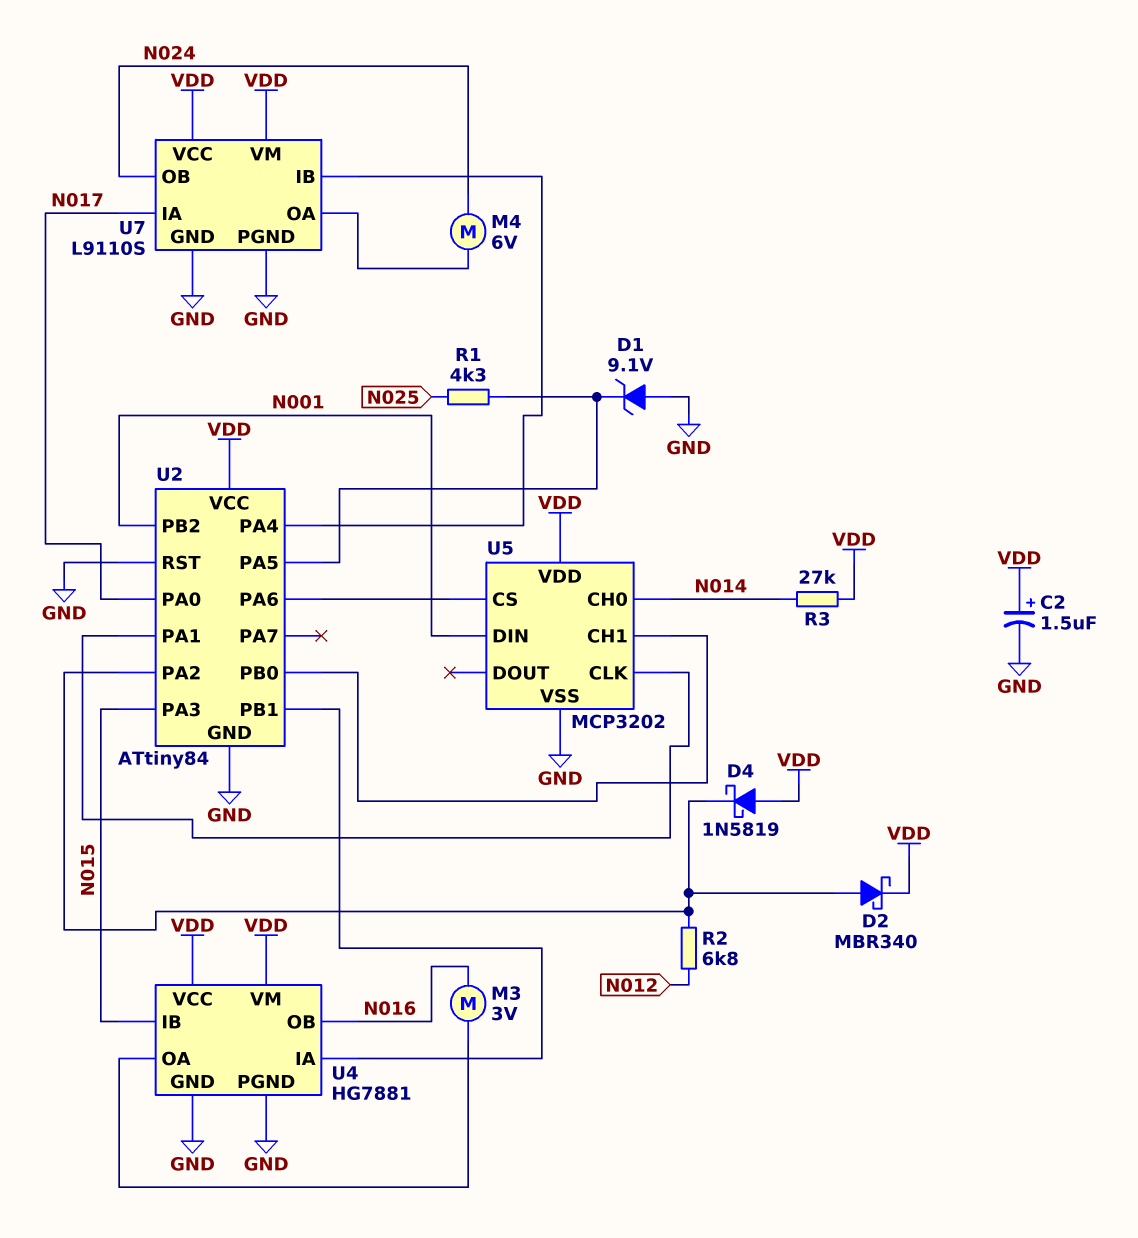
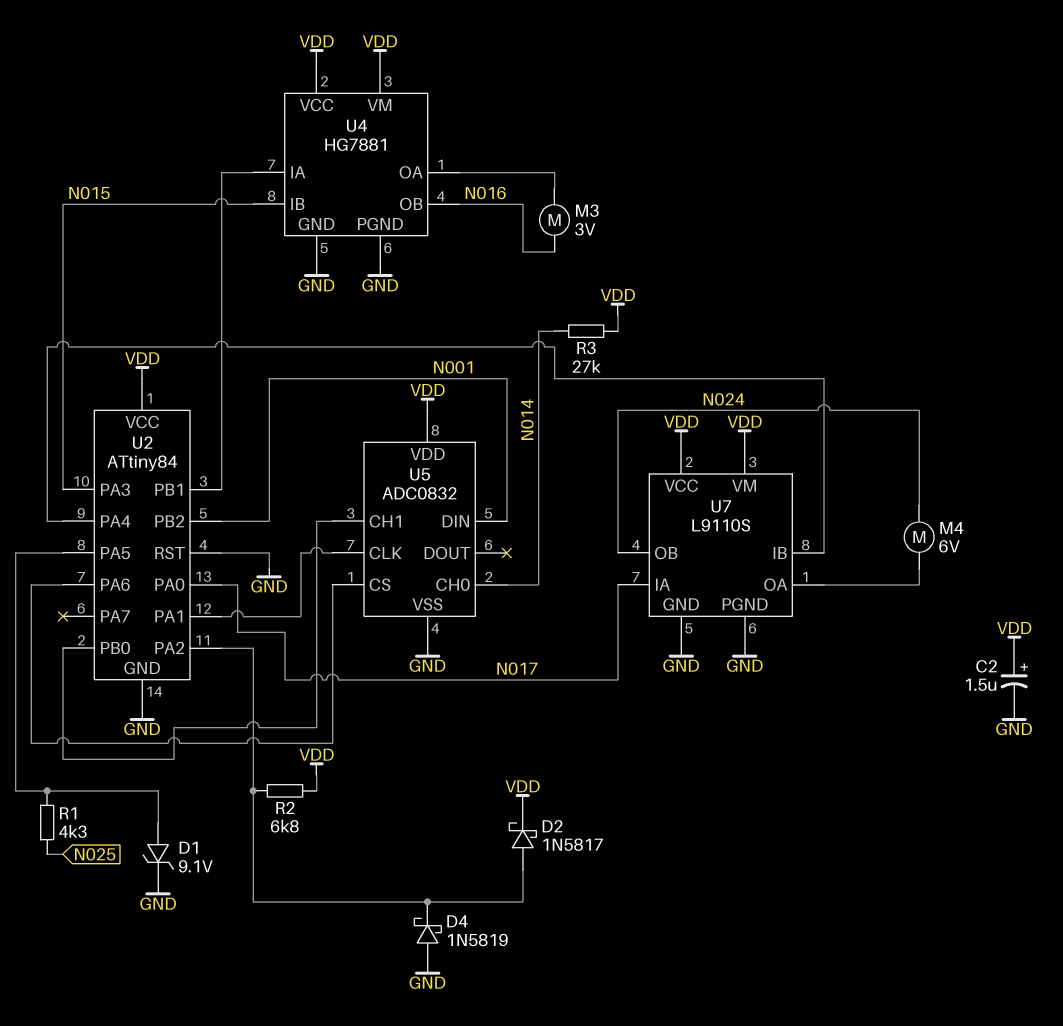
D1: zener 9.1V (A GND, K U2/PA5) -> zener 9.1V (A U2/PA5, K GND)
D2: schottky MBR340 (A U2/PA2, K VDD) -> schottky 1N5817 (A U2/PA2, K VDD)
D4: schottky 1N5819 (A VDD, K U2/PA2) -> schottky 1N5819 (A GND, K U2/PA2)
R2: 6.8k (N012, U2/PA2) -> 6.8k (U2/PA2, VDD)
U5: MCP3202 -> ADC0832

